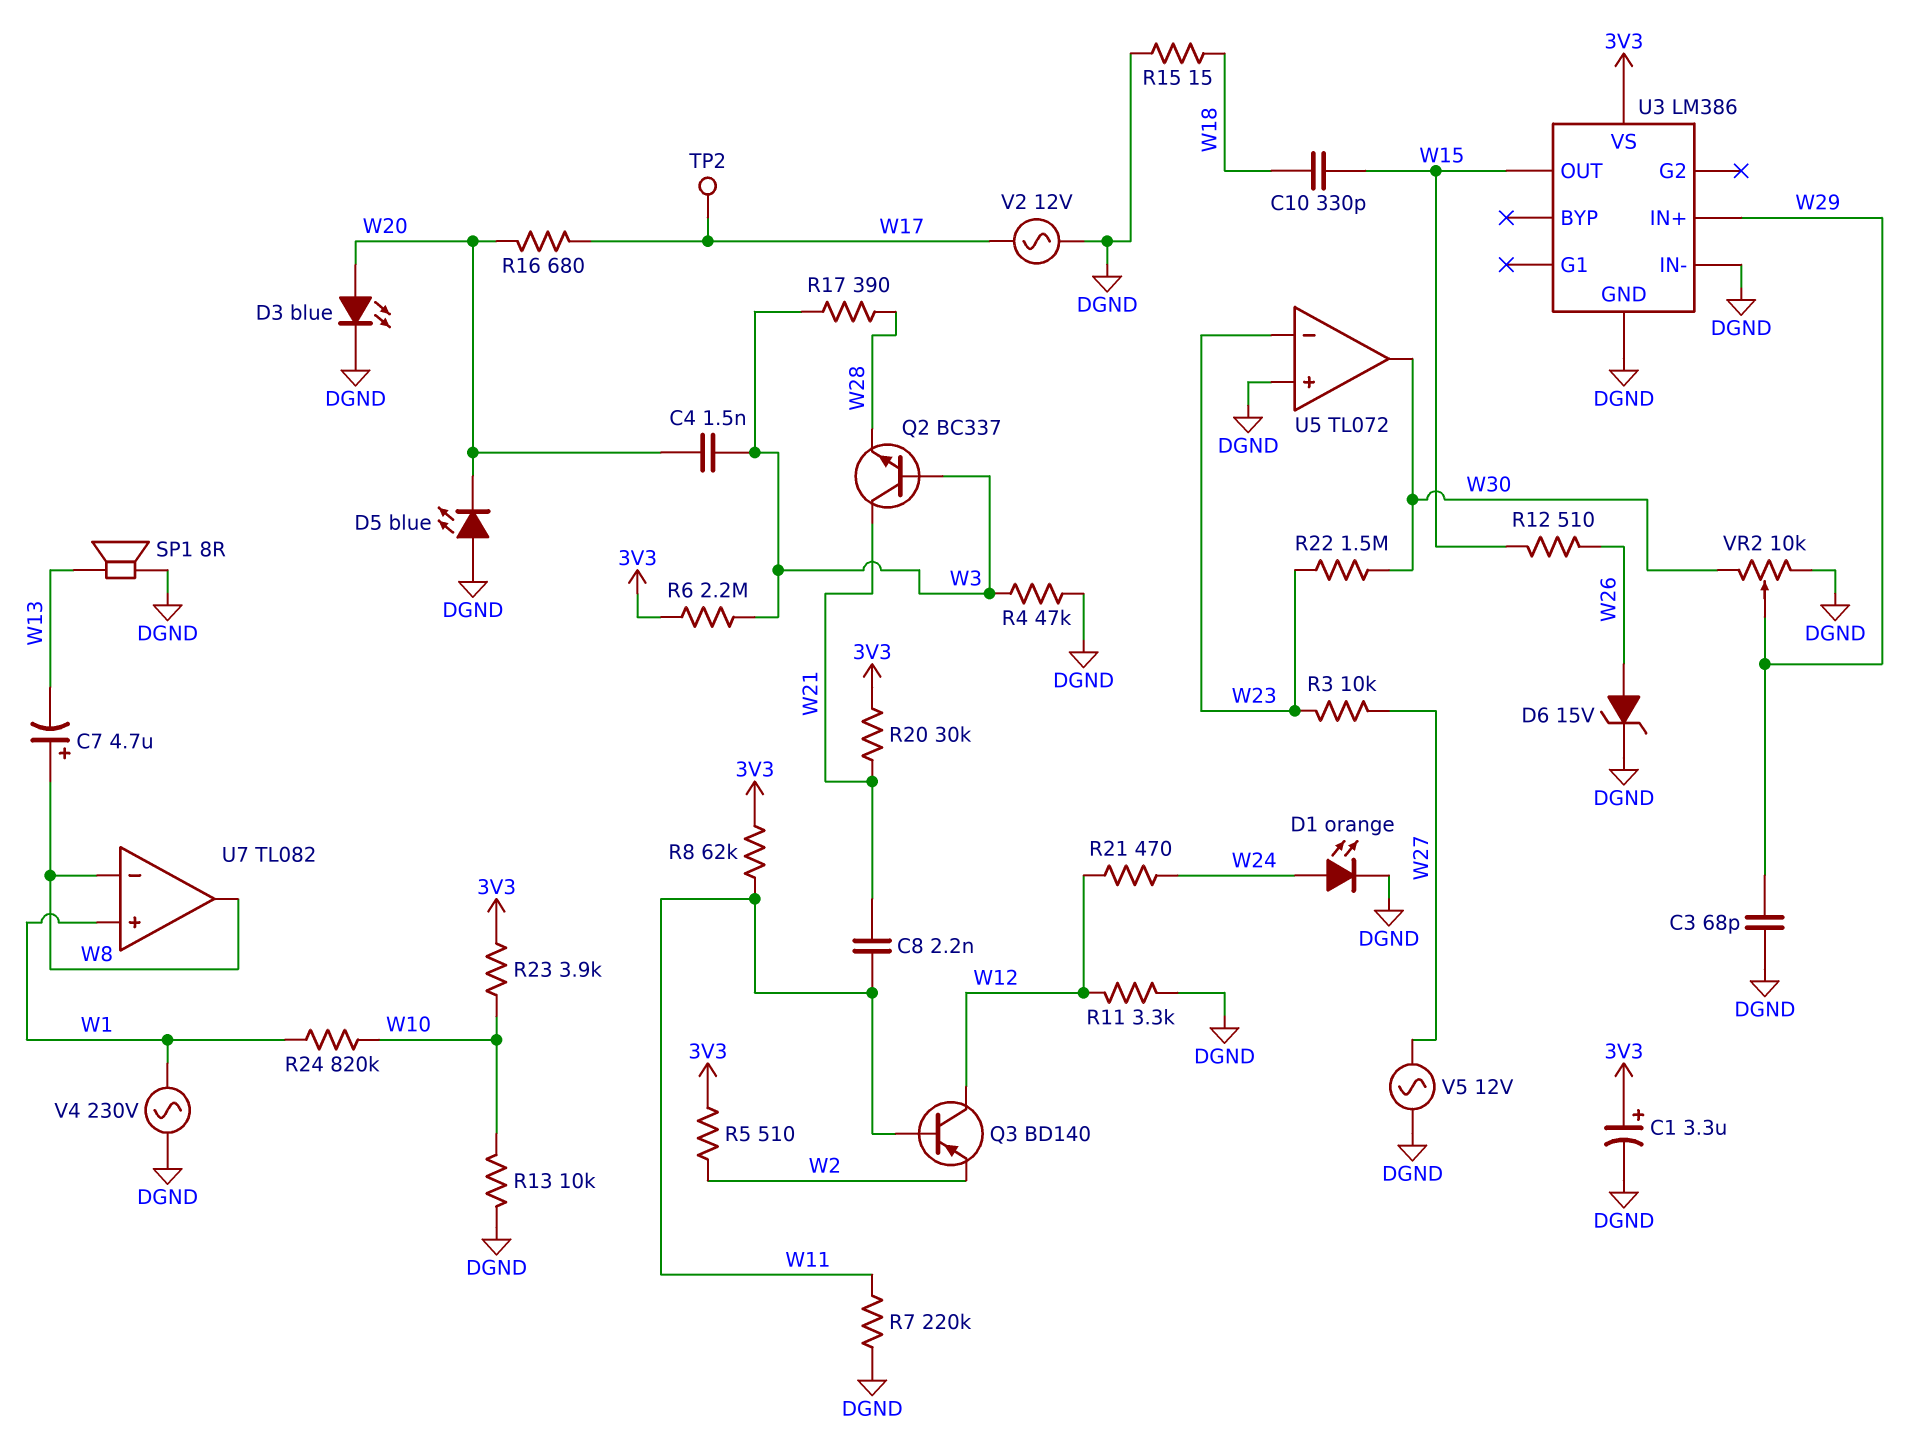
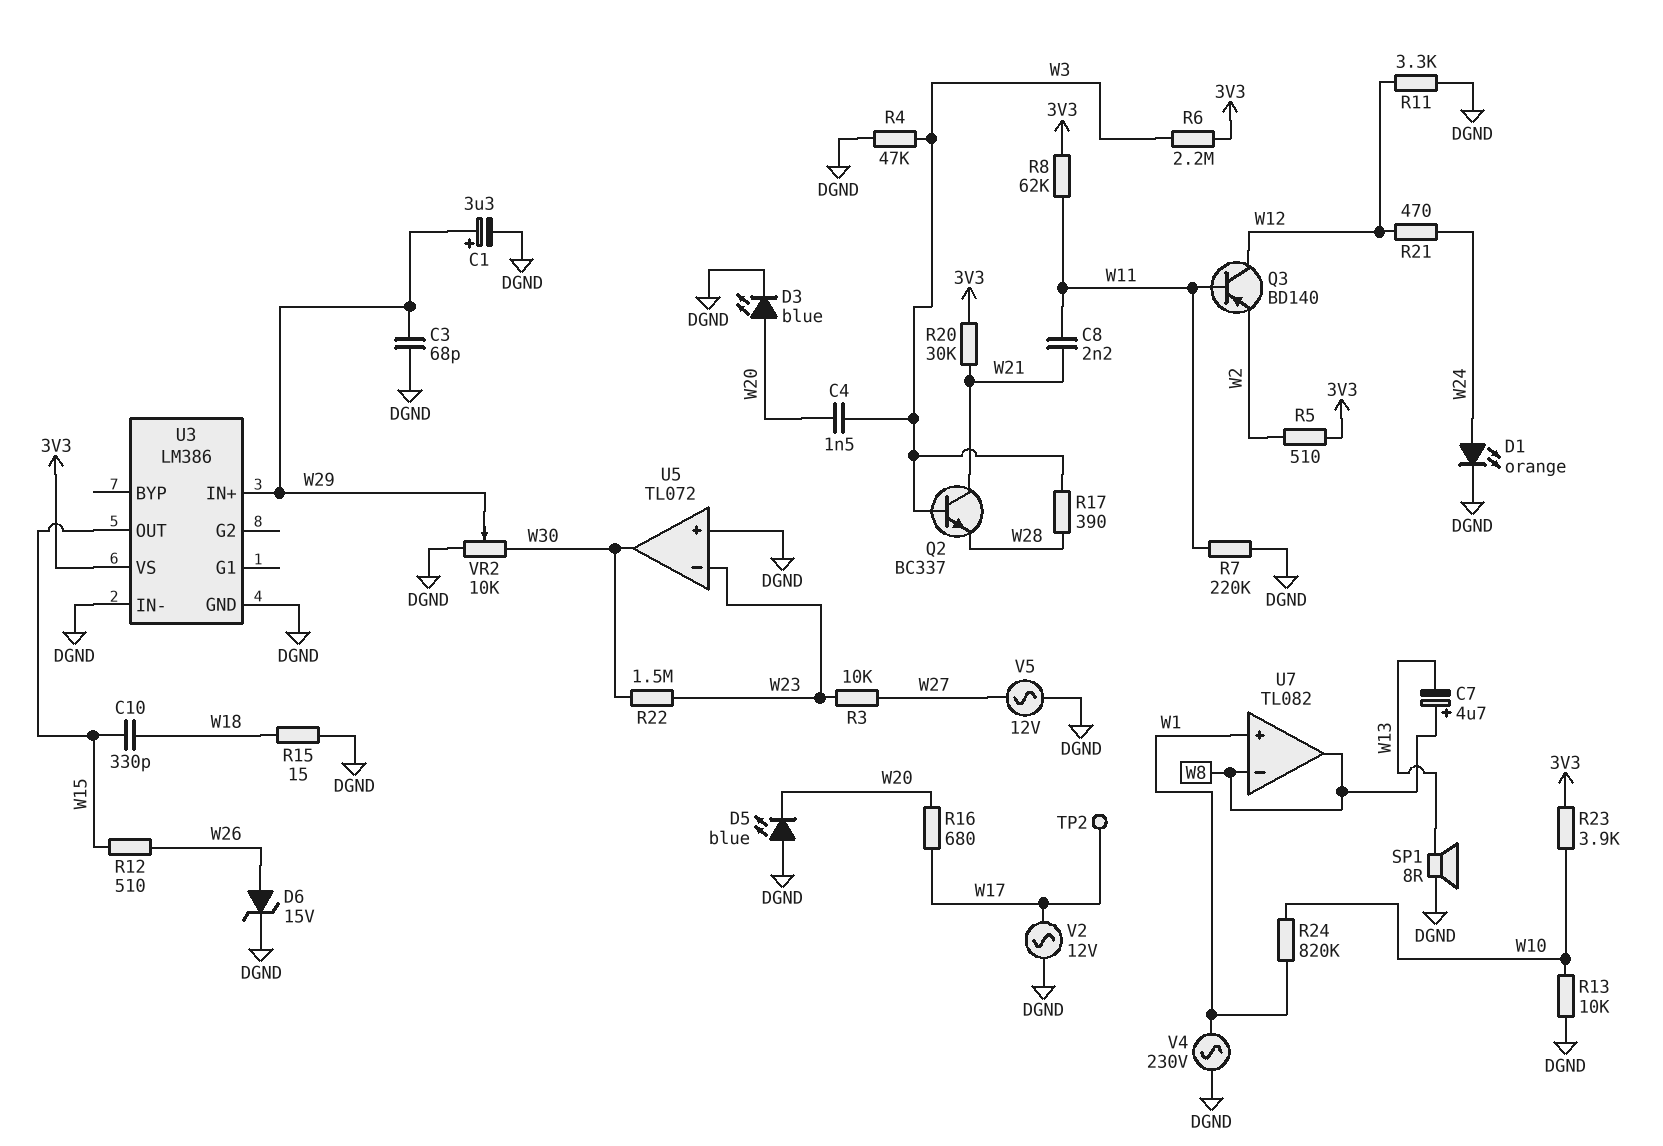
C1: 3.3uF (plus 3V3, minus DGND) -> 3.3uF (plus W29, minus DGND)

